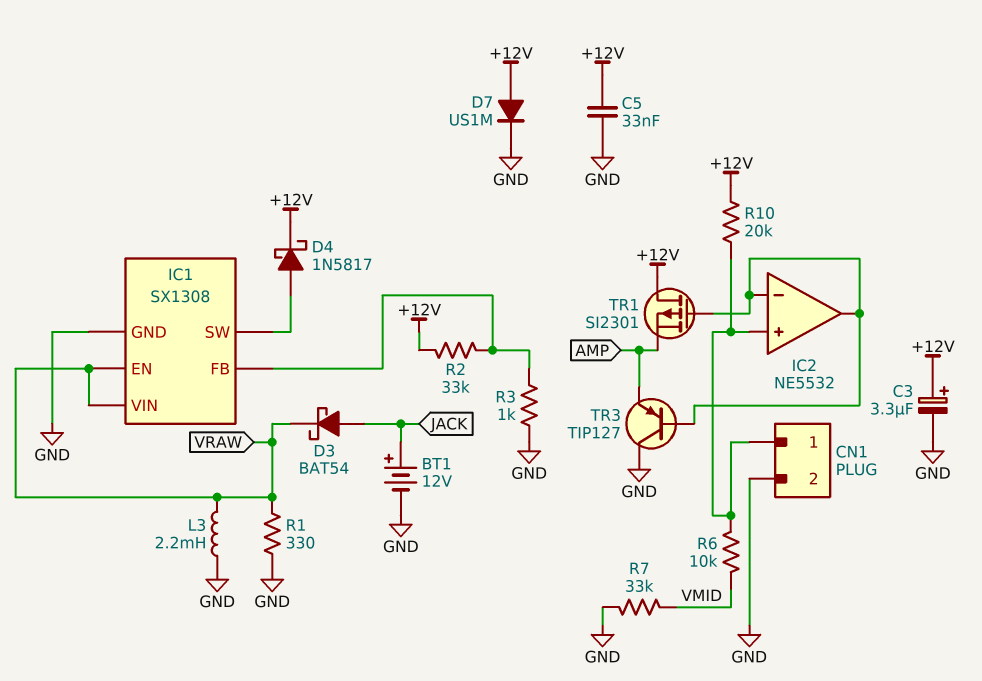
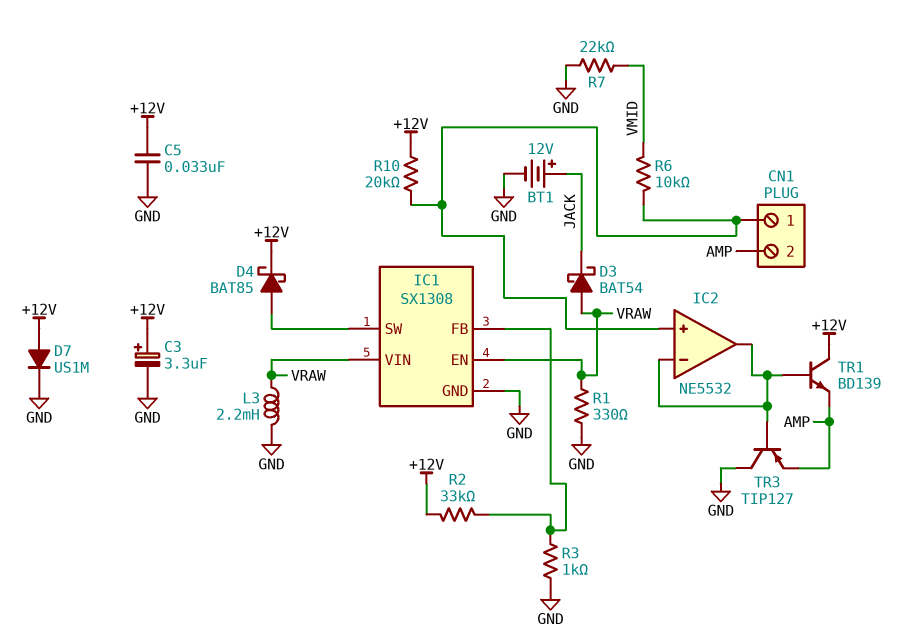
CN1 pin 2: GND -> AMP
D3: schottky BAT54 (A JACK, K VRAW) -> schottky BAT54 (A VRAW, K JACK)
D4: schottky 1N5817 (A IC1/SW, K +12V) -> schottky BAT85 (A IC1/SW, K +12V)
R7: 33k (GND, VMID) -> 22k (GND, VMID)
TR1: PMOS SI2301 (G IC2/in-, D +12V, S AMP) -> NPN BD139 (B IC2/in-, C +12V, E AMP)

